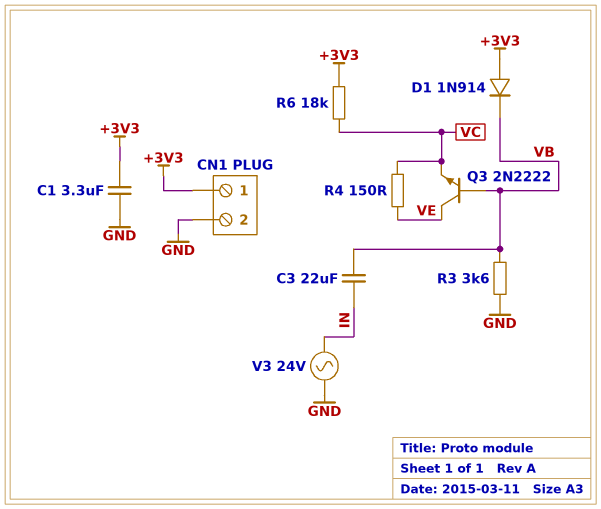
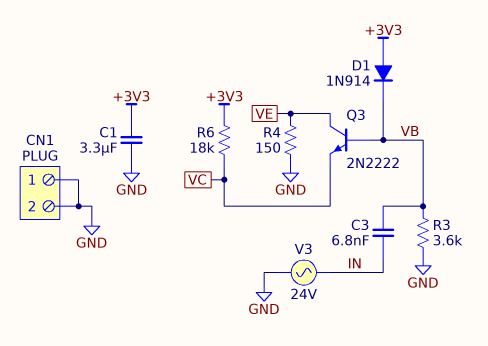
C3: 22uF (IN, VB) -> 6.8nF (IN, VB)
CN1 pin 1: +3V3 -> GND
R4: 150 (VC, VE) -> 150 (GND, VE)

